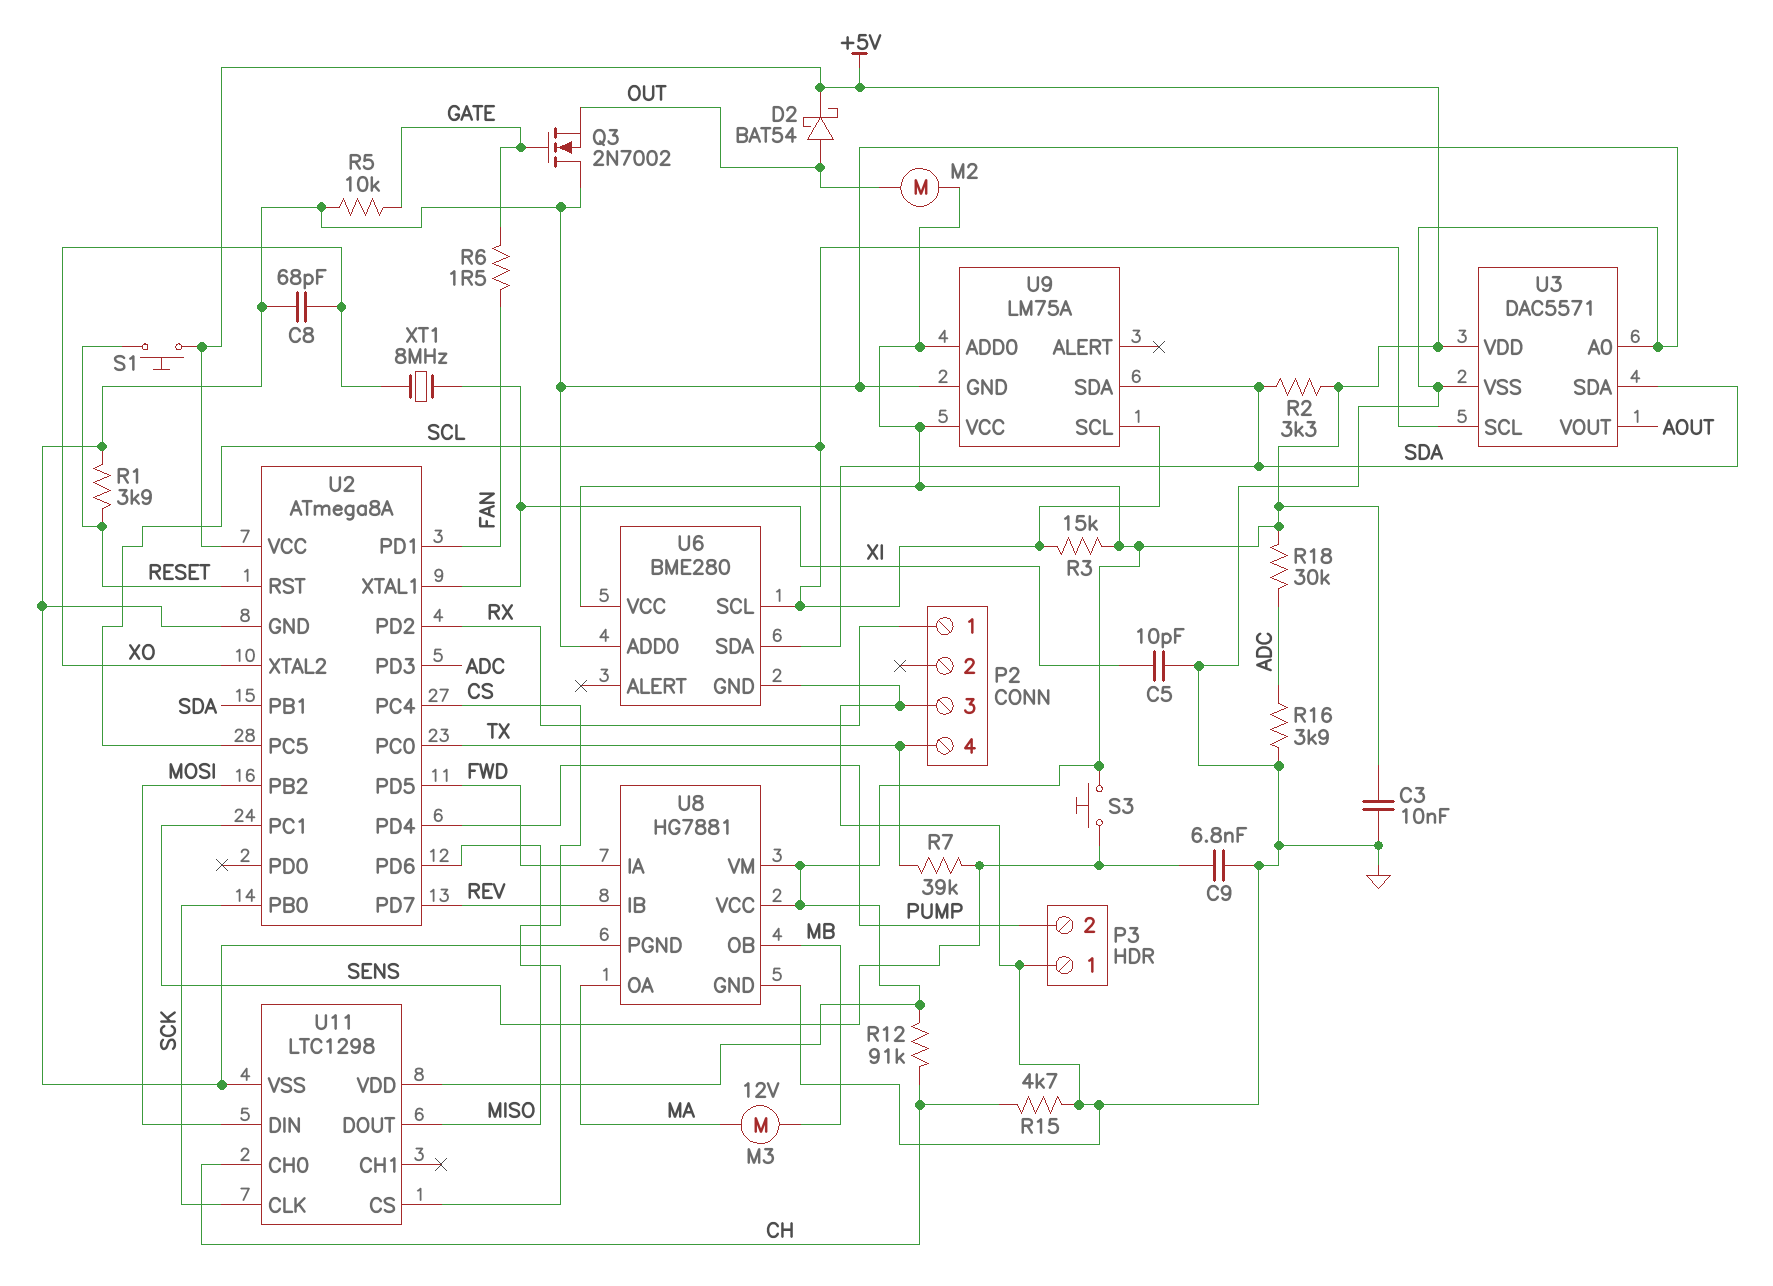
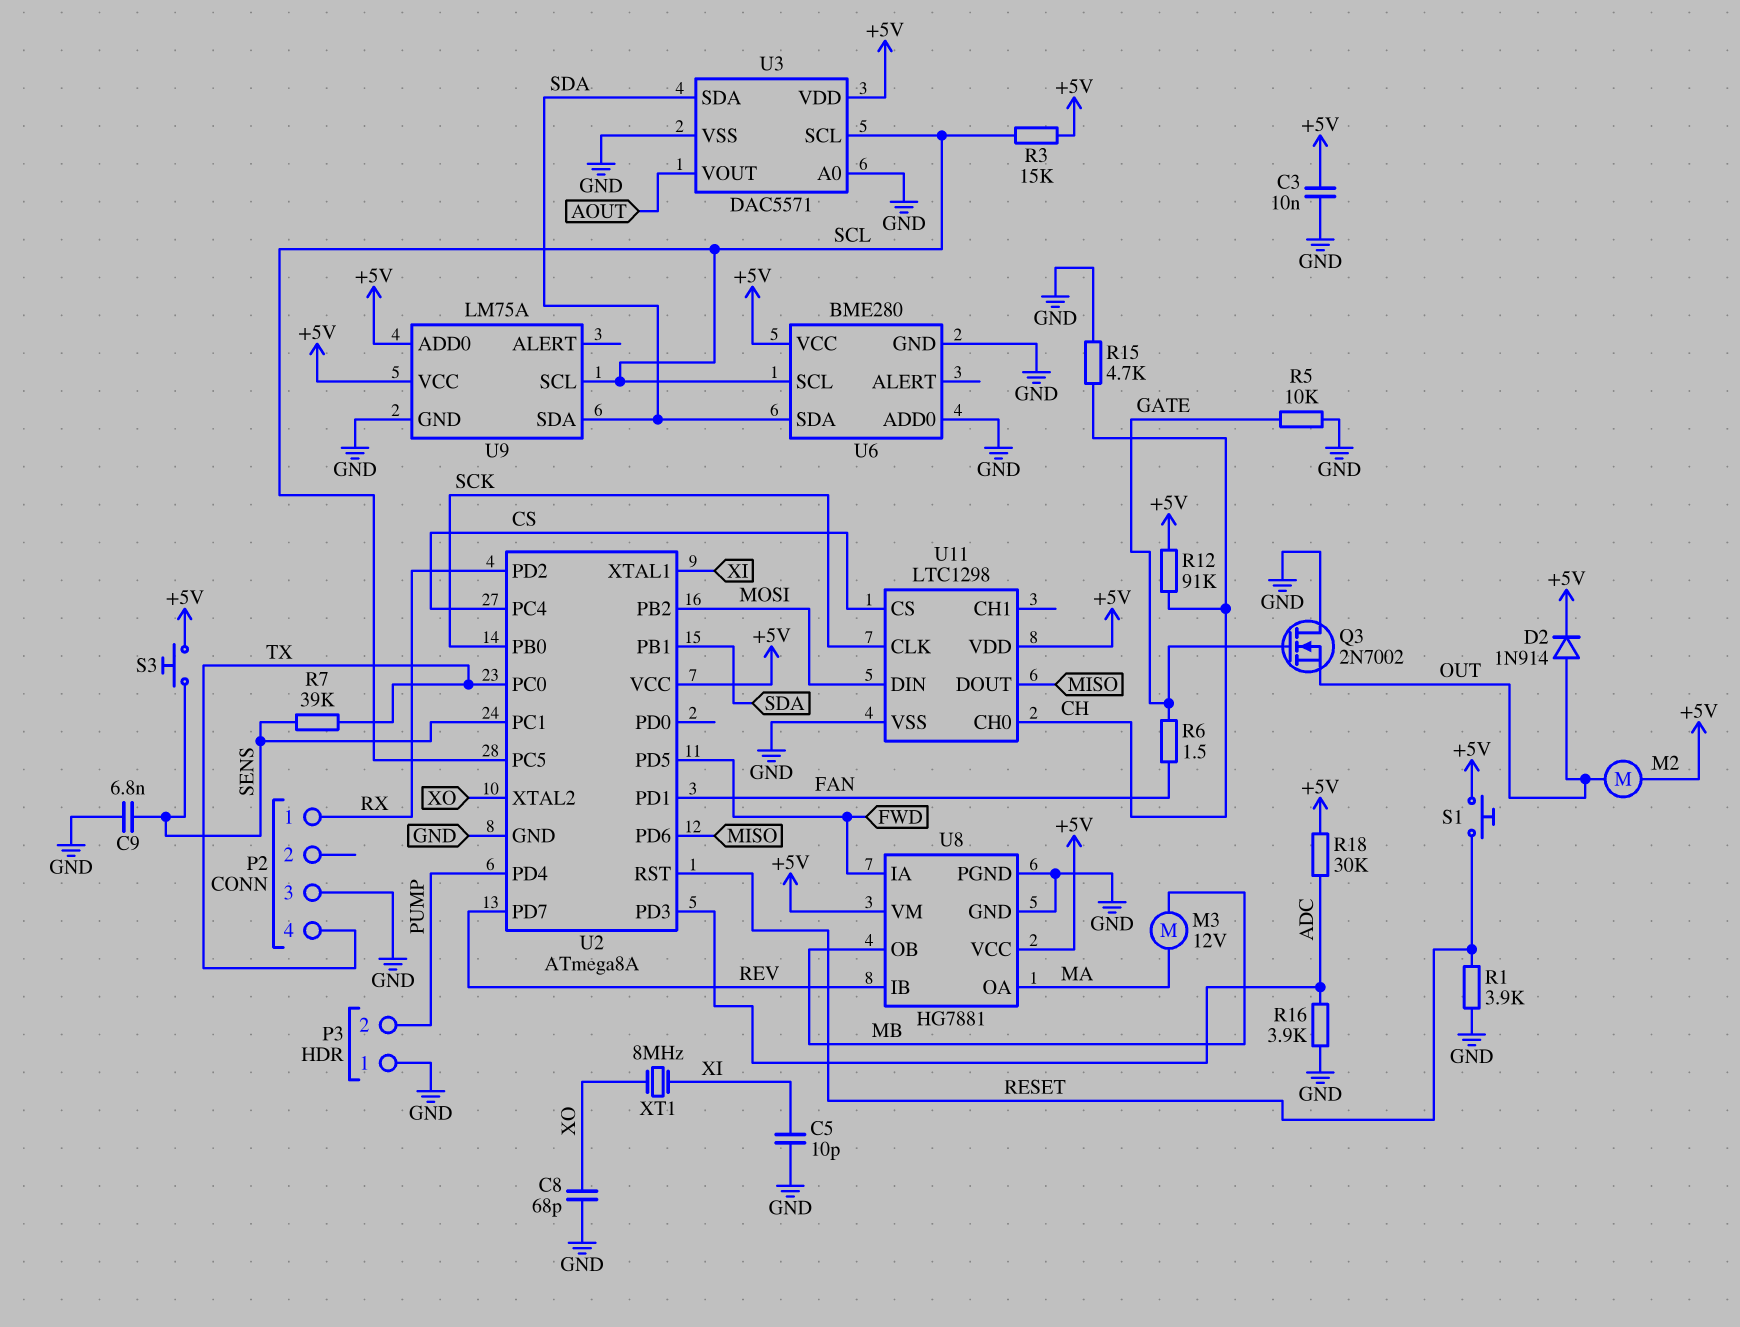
D2: schottky BAT54 (A OUT, K +5V) -> diode 1N914 (A OUT, K +5V)
R2: 3.3k (+5V, SDA) -> none

